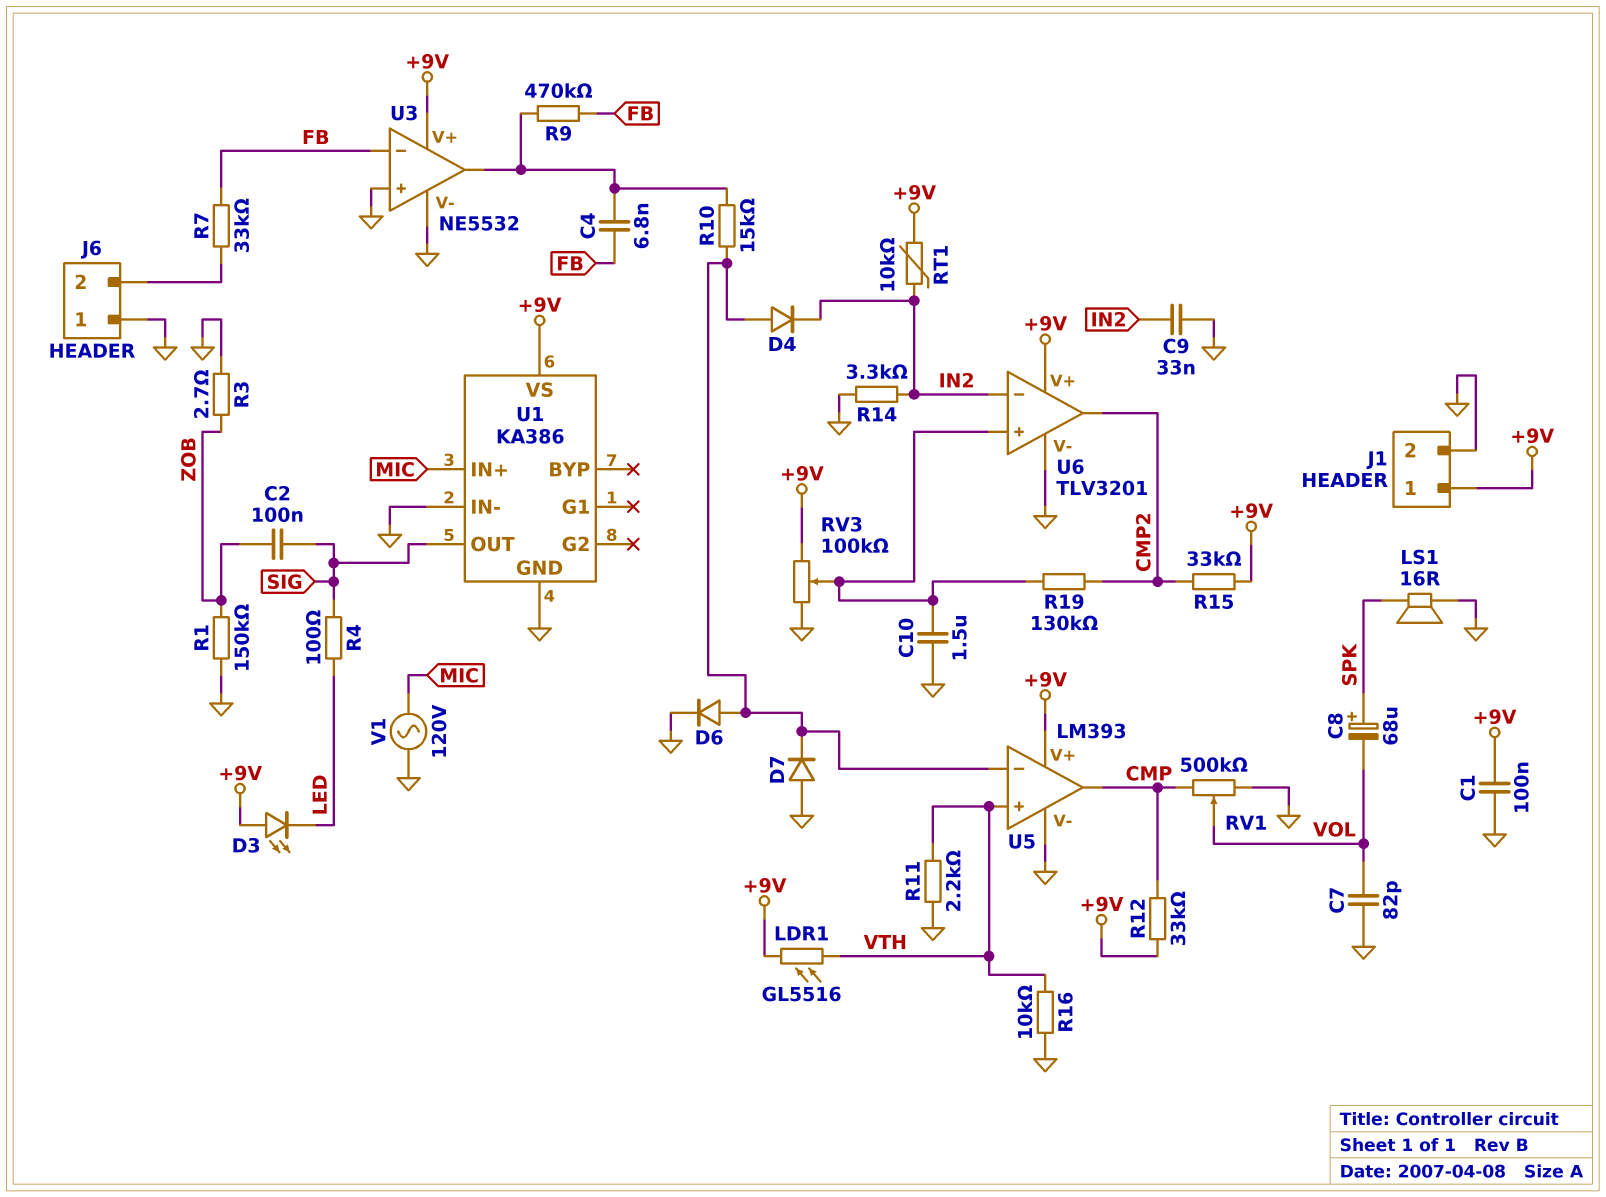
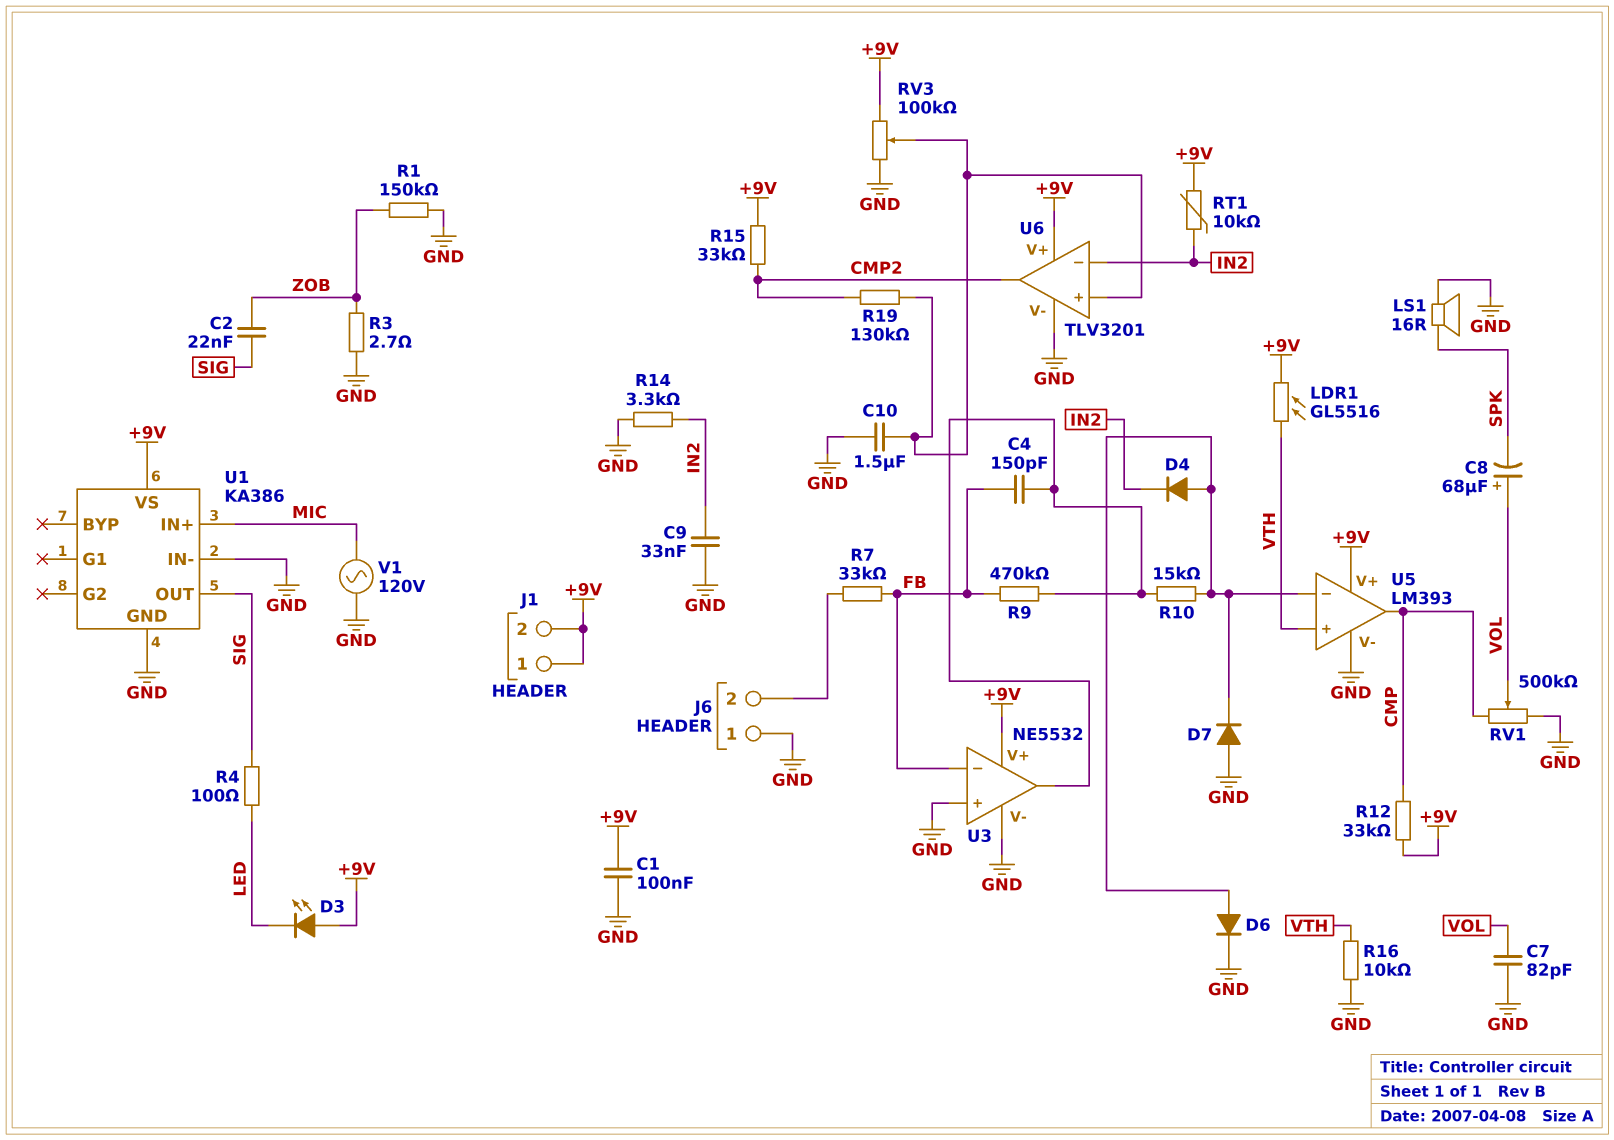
C2: 100nF (SIG, ZOB) -> 22nF (SIG, ZOB)
C4: 6.8nF (FB, U3/out) -> 150pF (FB, U3/out)
C8: 68uF (plus SPK, minus VOL) -> 68uF (plus VOL, minus SPK)
J1 pin 2: GND -> +9V
R11: 2.2k (GND, VTH) -> none

